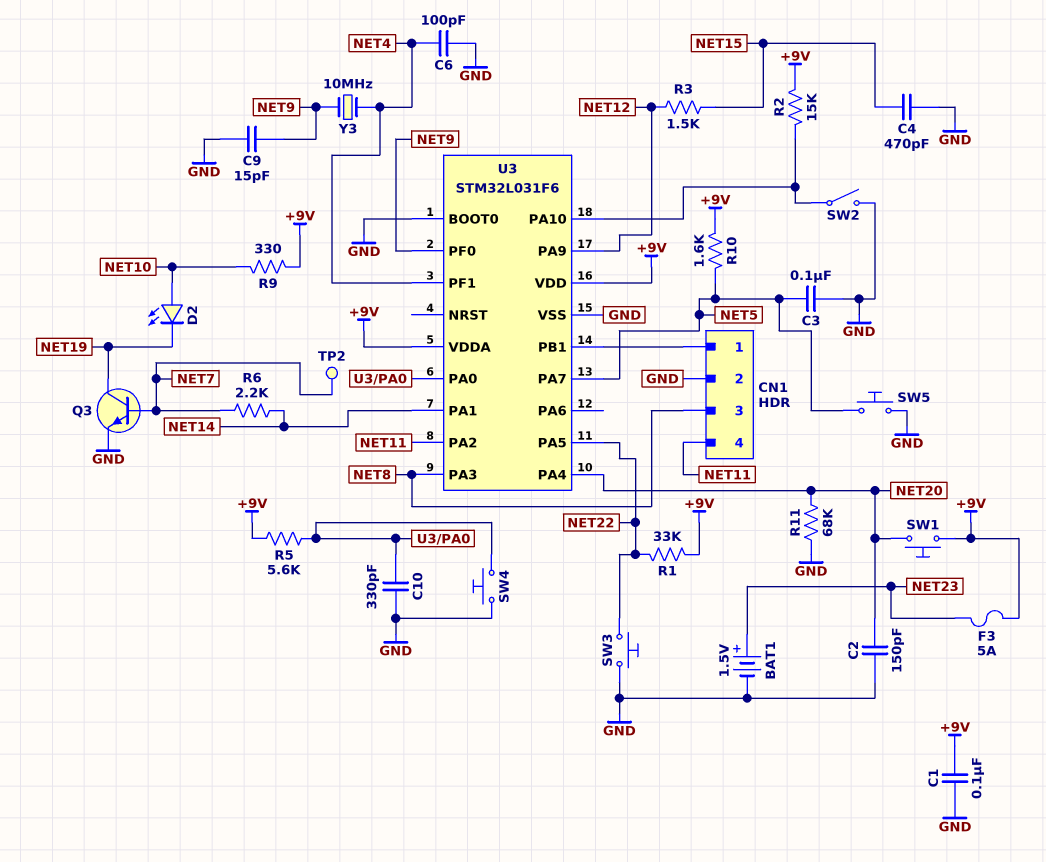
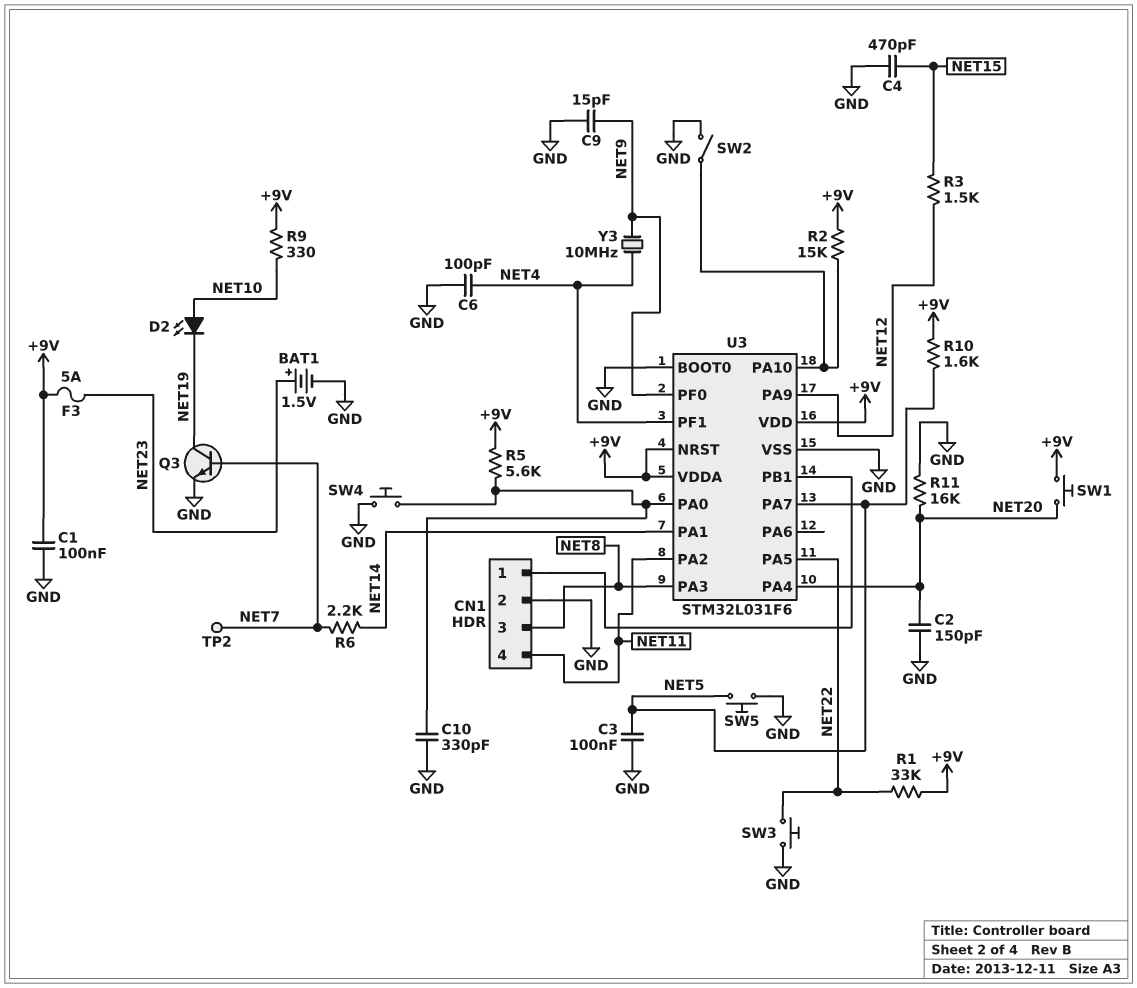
R11: 68k (GND, NET20) -> 16k (GND, NET20)
U3 pin NRST: none -> +9V

